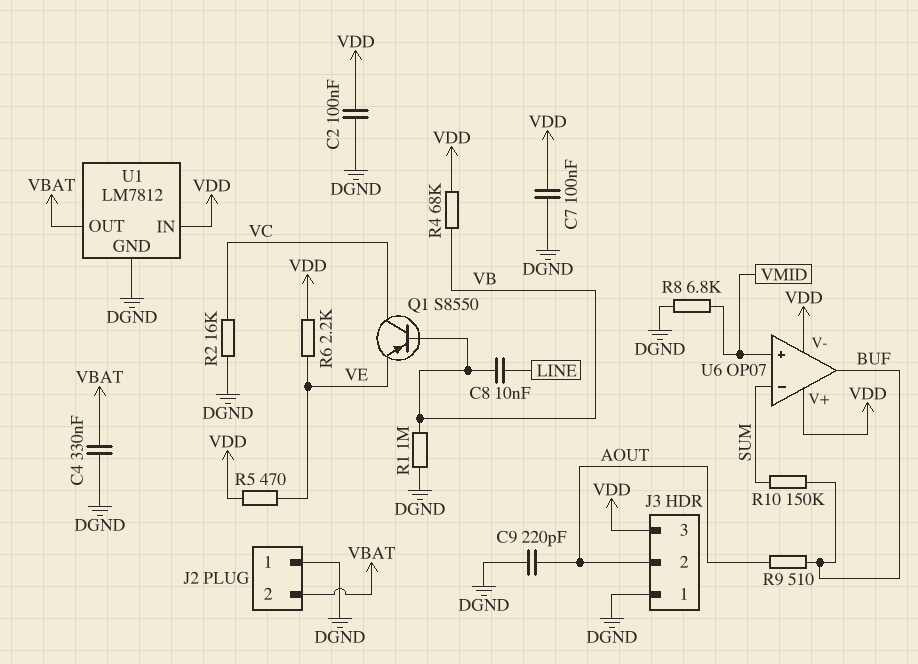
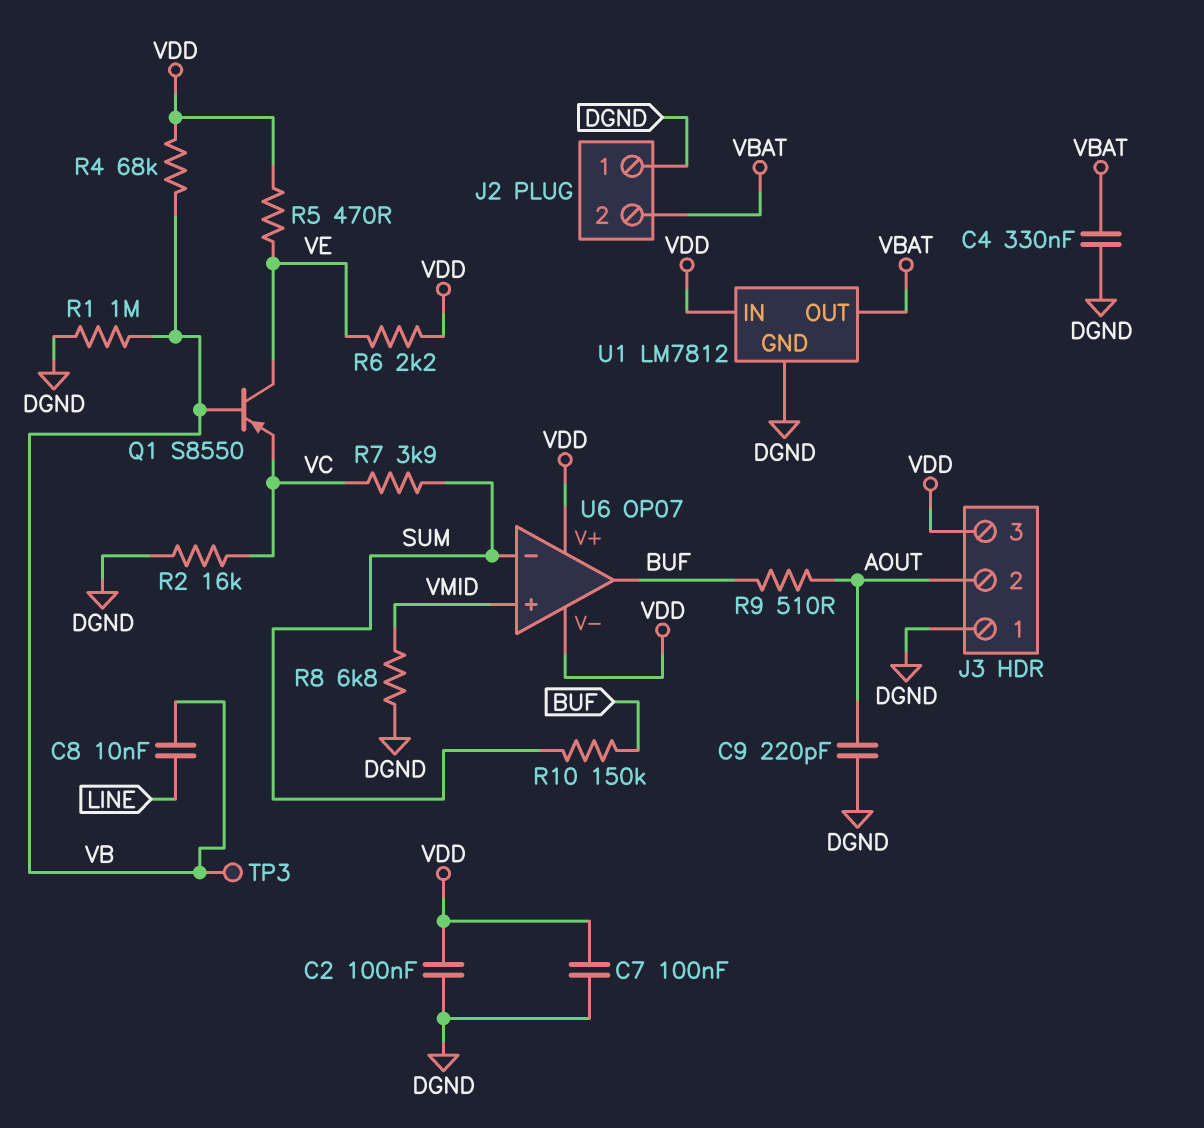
Q1: PNP S8550 (B VB, C VC, E VE) -> PNP S8550 (B VB, C VE, E VC)
R7: none -> 3.9k (SUM, VC)
TP3: none -> test point (VB)

